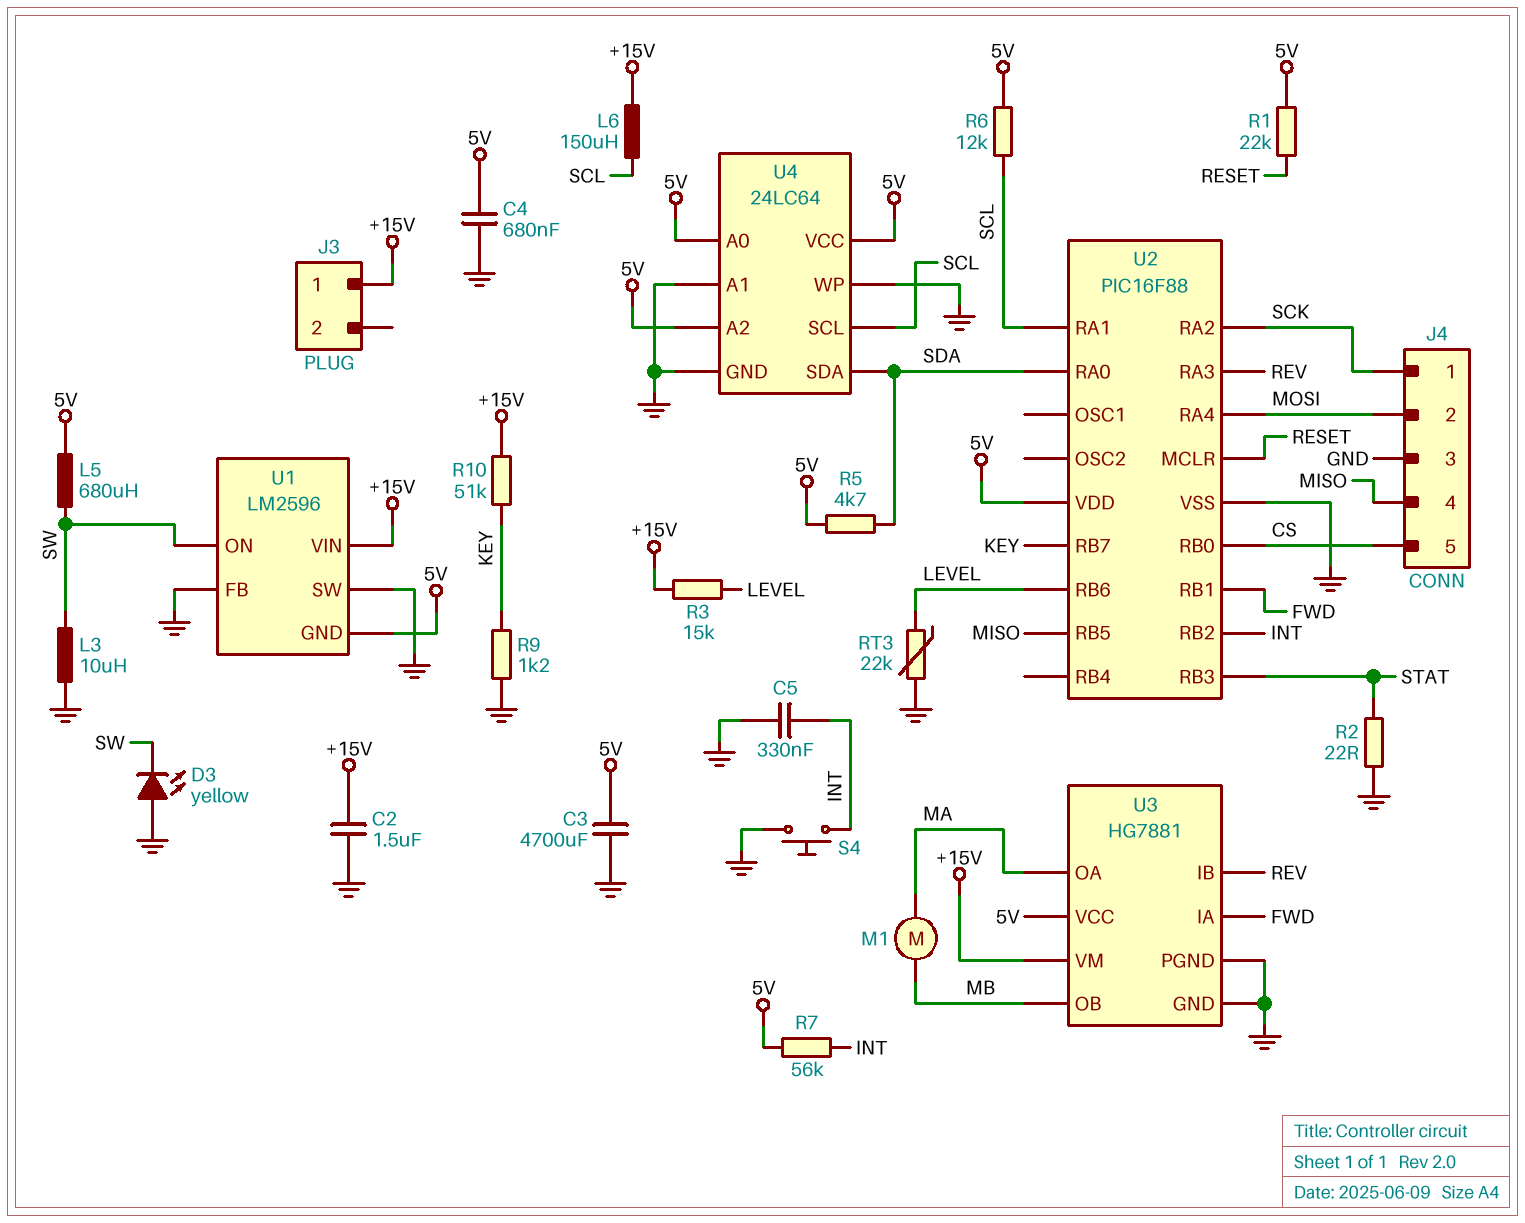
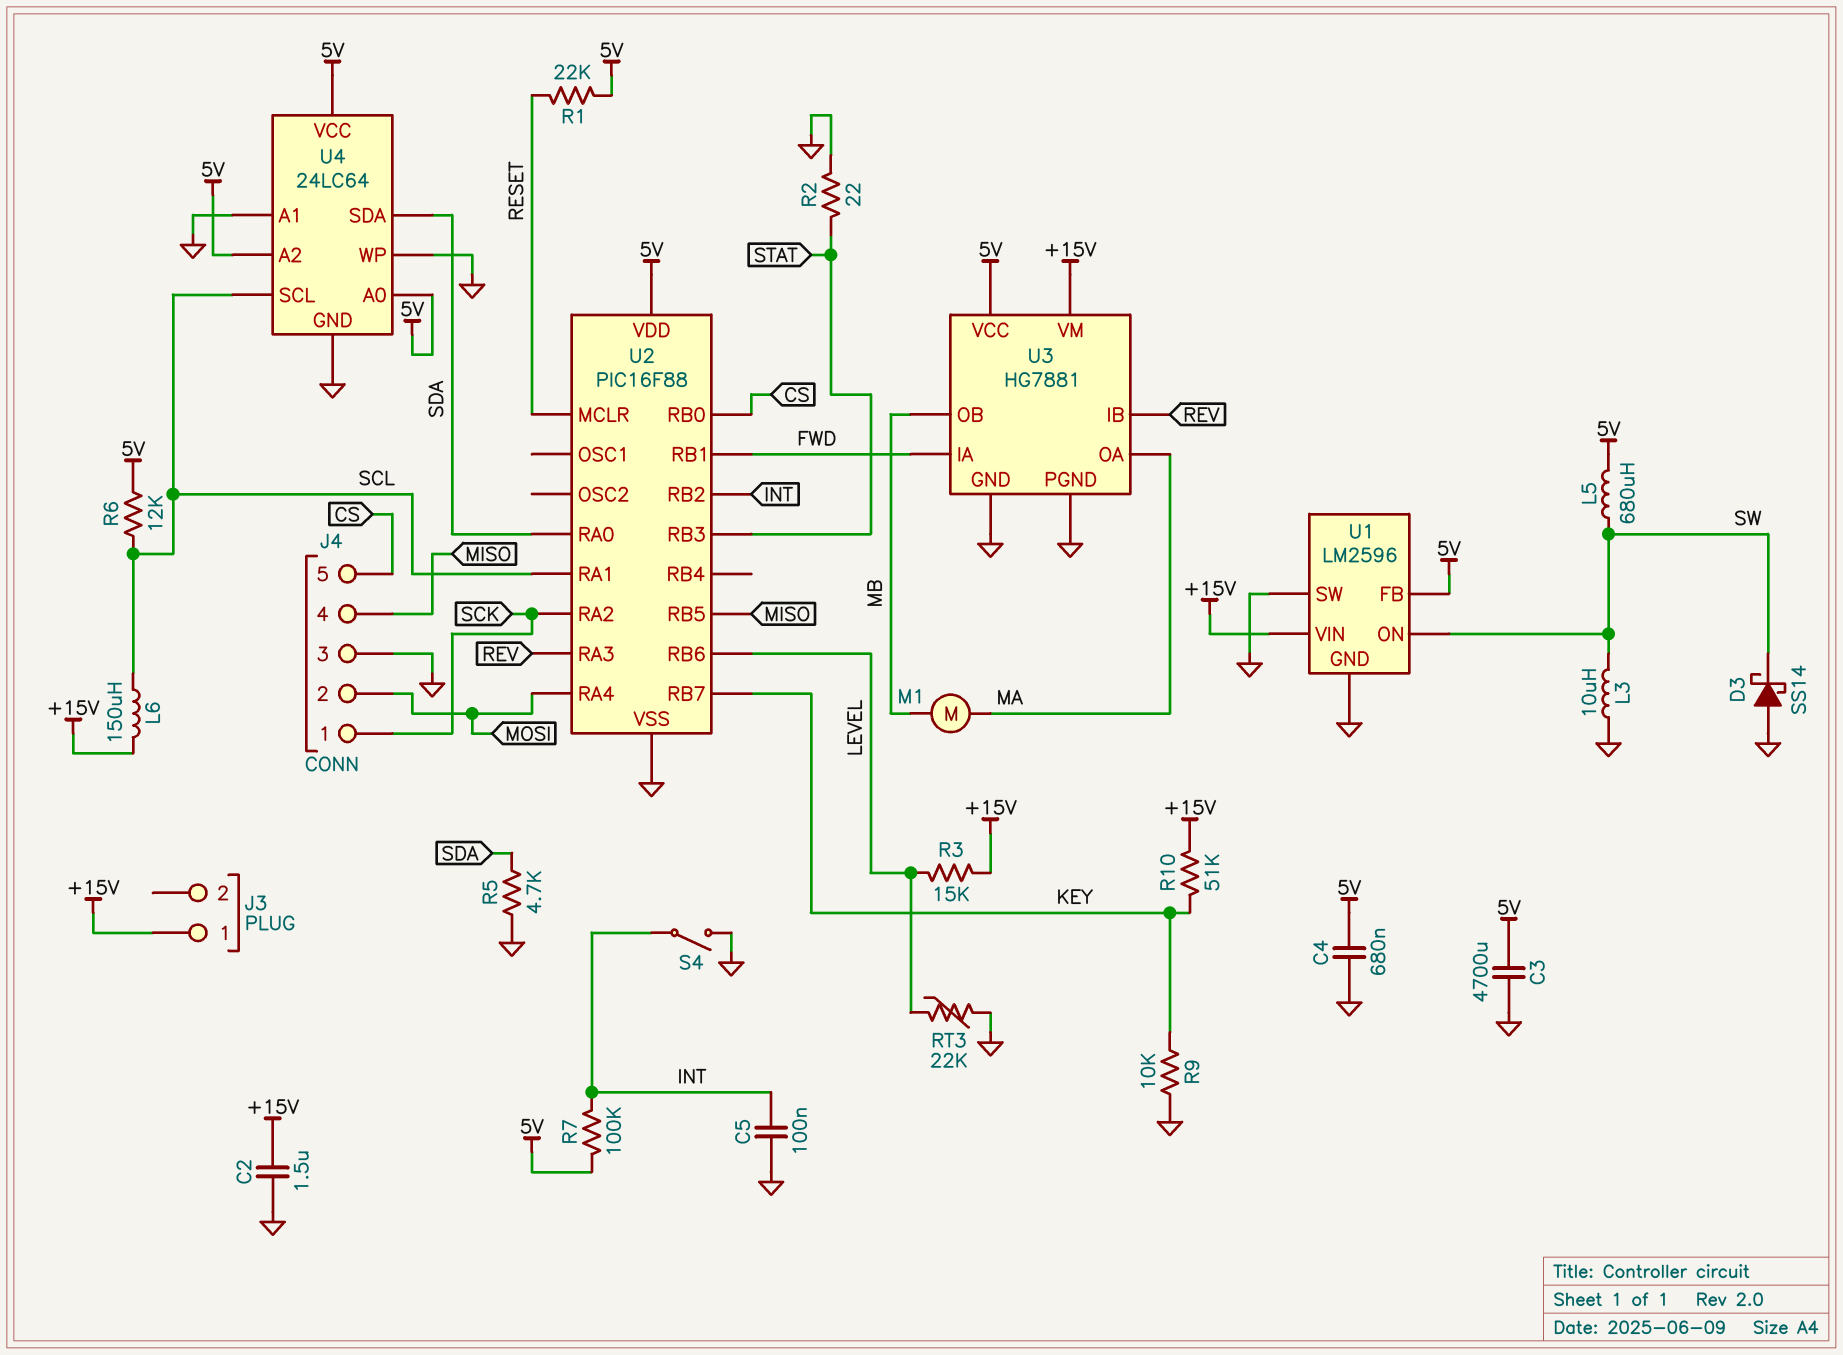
C5: 330nF (GND, INT) -> 100nF (GND, INT)
D3: LED yellow (A GND, K SW) -> schottky SS14 (A GND, K SW)
R5: 4.7k (5V, SDA) -> 4.7k (GND, SDA)
R7: 56k (5V, INT) -> 100k (5V, INT)
R9: 1.2k (GND, KEY) -> 10k (GND, KEY)
S4: button (GND, INT) -> switch (GND, INT)
U1 pin FB: GND -> 5V
U1 pin GND: 5V -> GND

